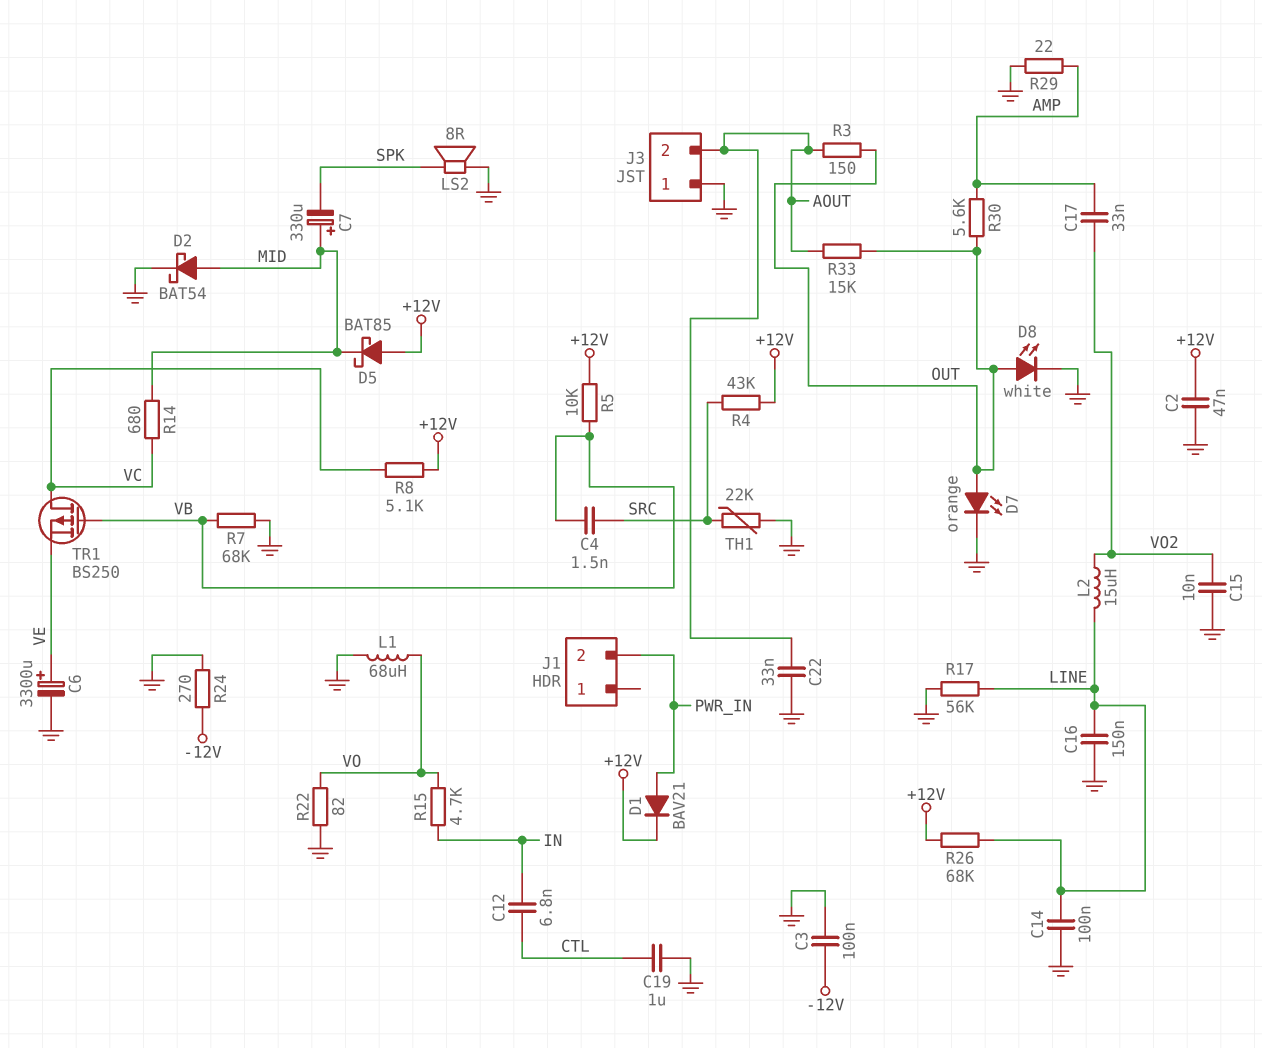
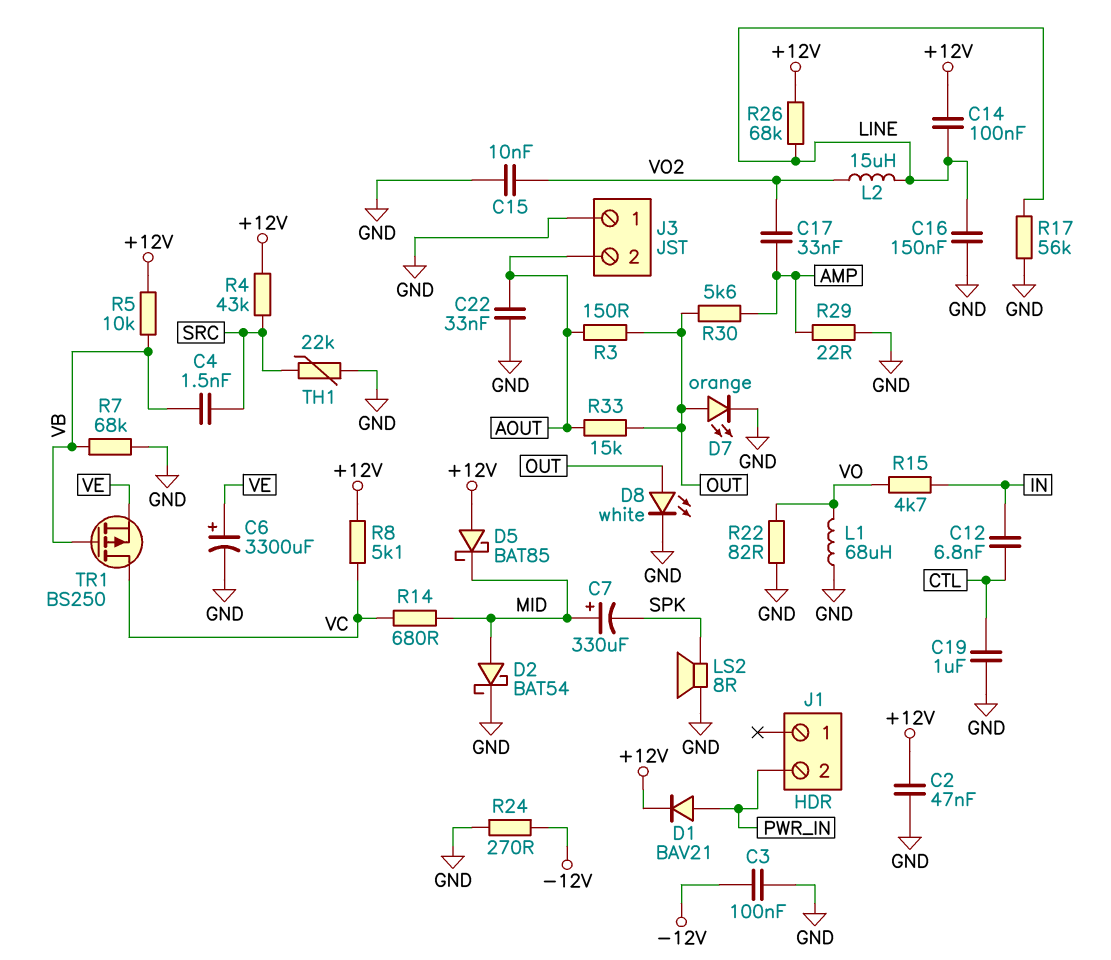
C14: 100nF (GND, LINE) -> 100nF (+12V, LINE)

